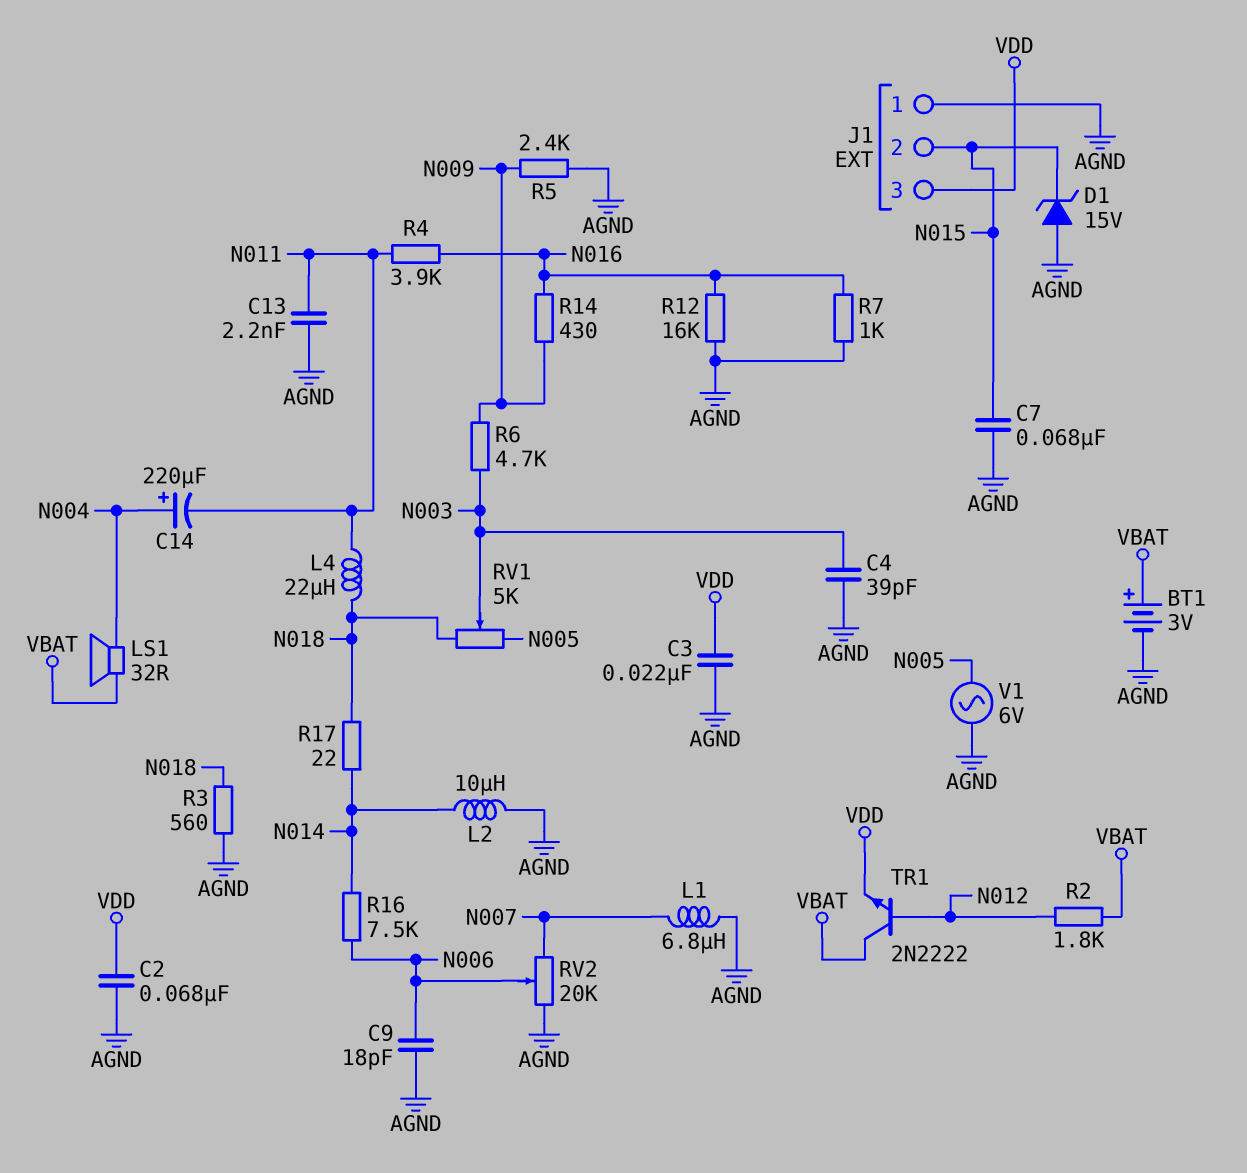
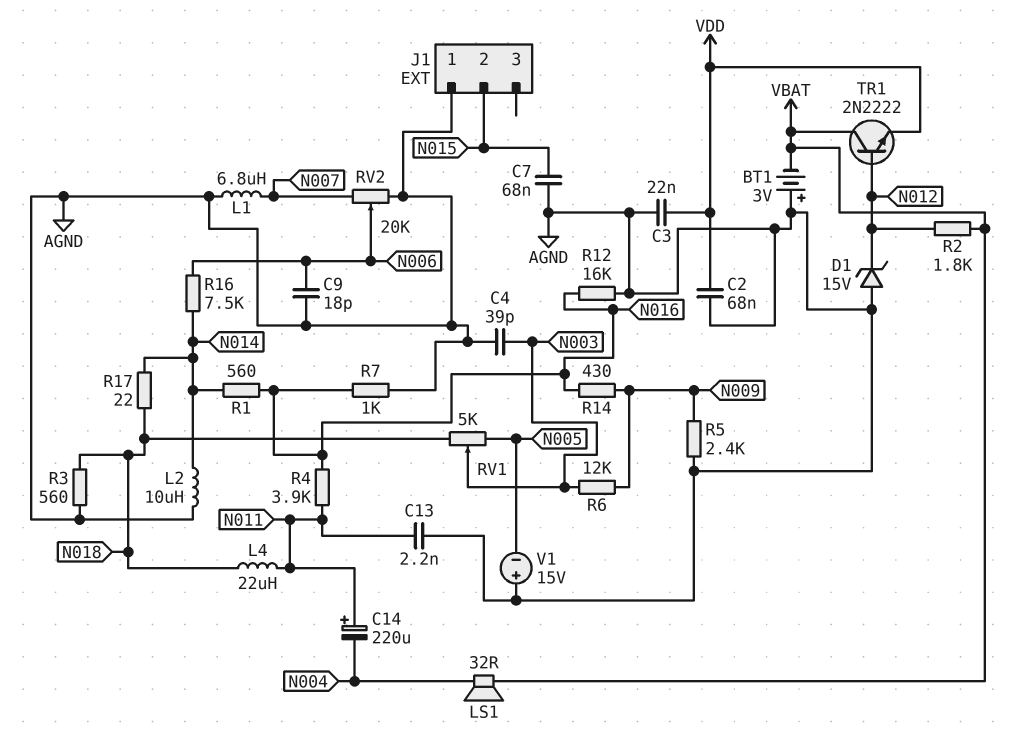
BT1: 3V (plus VBAT, minus AGND) -> 3V (plus AGND, minus VBAT)
C14: 220uF (plus N004, minus N011) -> 220uF (plus N011, minus N004)
D1: zener 15V (A AGND, K N015) -> zener 15V (A AGND, K N012)
J1 pin 3: VDD -> none
R1: none -> 560 (N014, N016)
R6: 4.7k (N003, N009) -> 12k (N003, N009)
V1: AC 6V (AGND, N005) -> 15V (plus AGND, minus N005)

